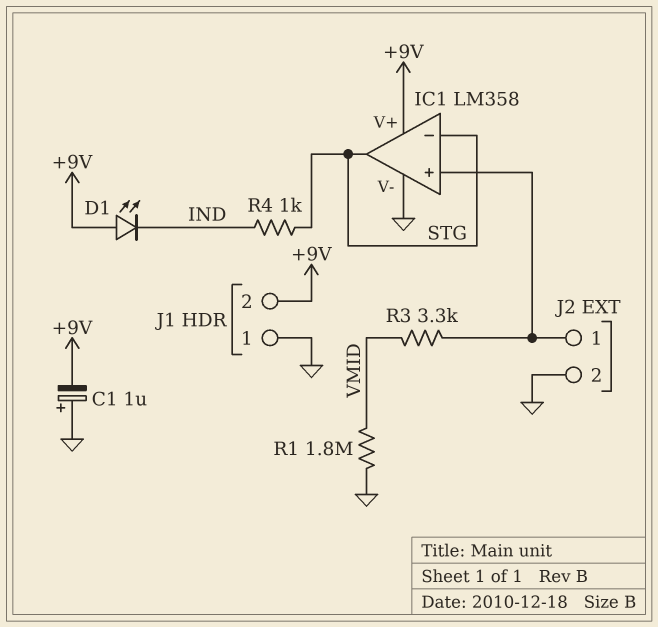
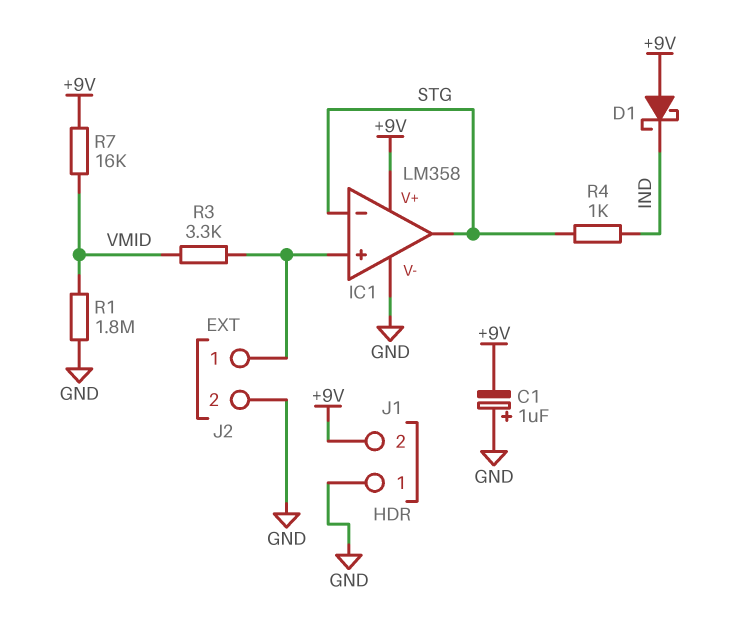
D1: LED (A +9V, K IND) -> schottky (A +9V, K IND)
R7: none -> 16k (+9V, VMID)

